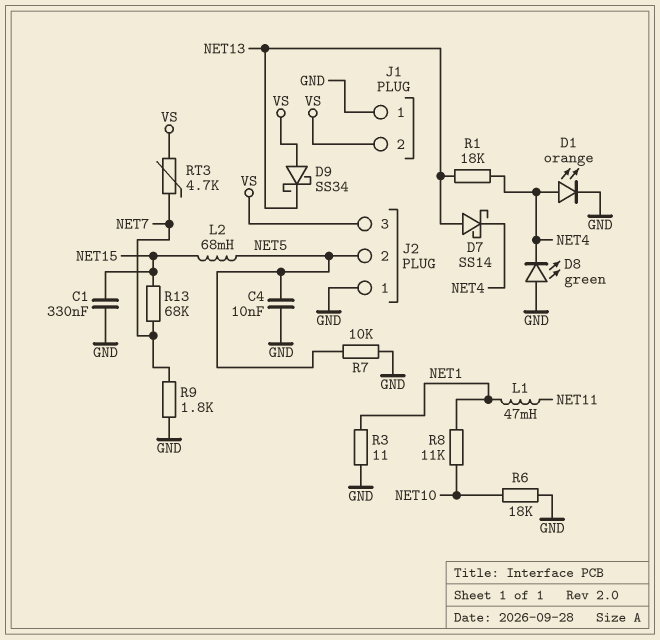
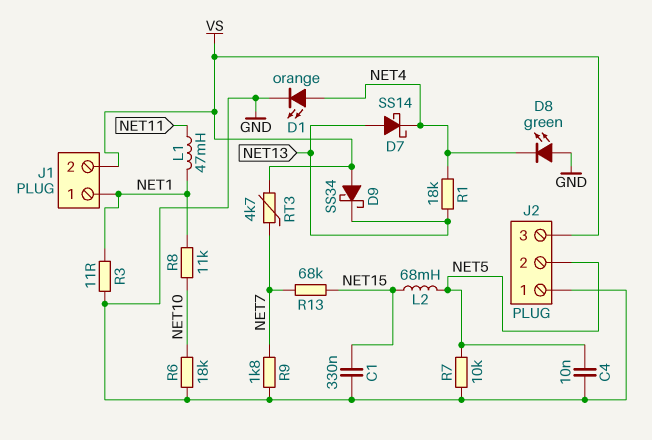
J1 pin 1: GND -> NET1

